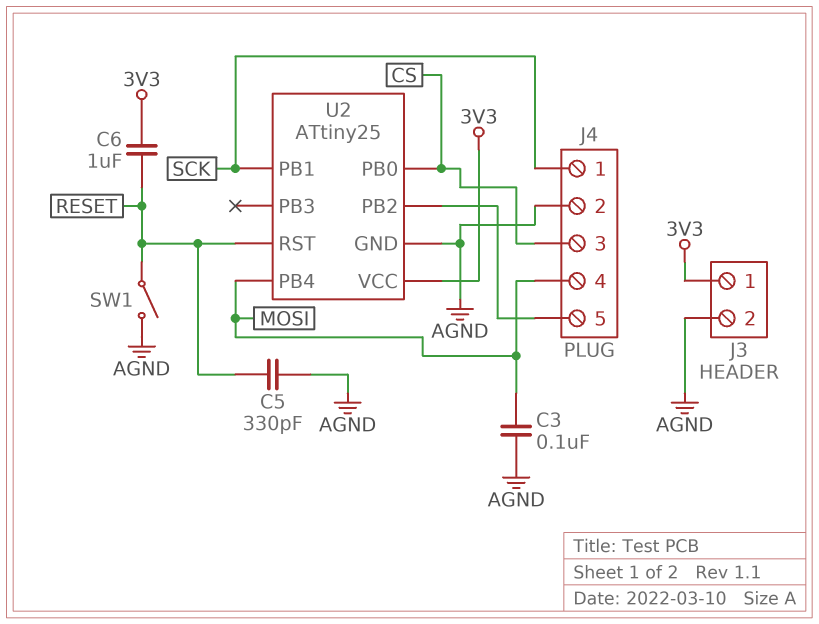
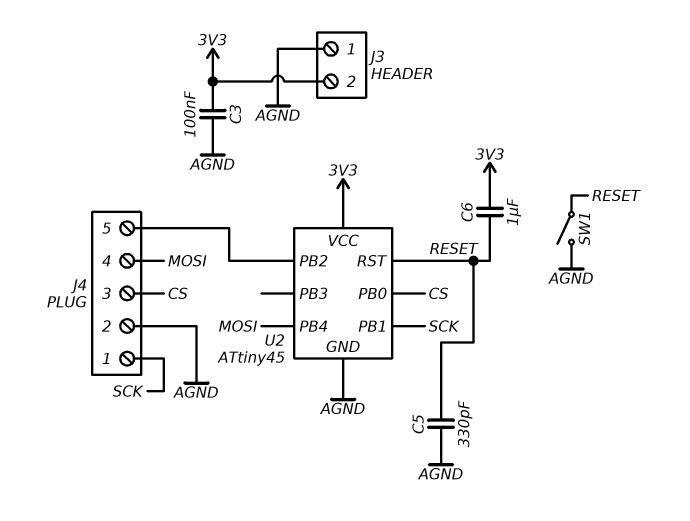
C3: 100nF (AGND, MOSI) -> 100nF (3V3, AGND)
J3 pin 1: 3V3 -> AGND
J3 pin 2: AGND -> 3V3
U2: ATtiny25 -> ATtiny45

